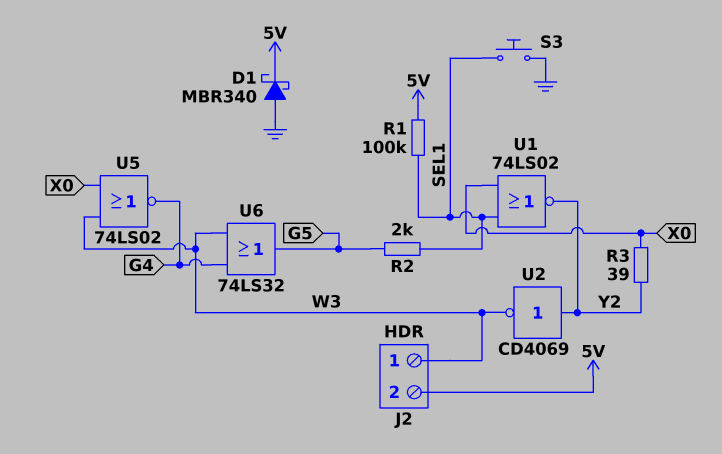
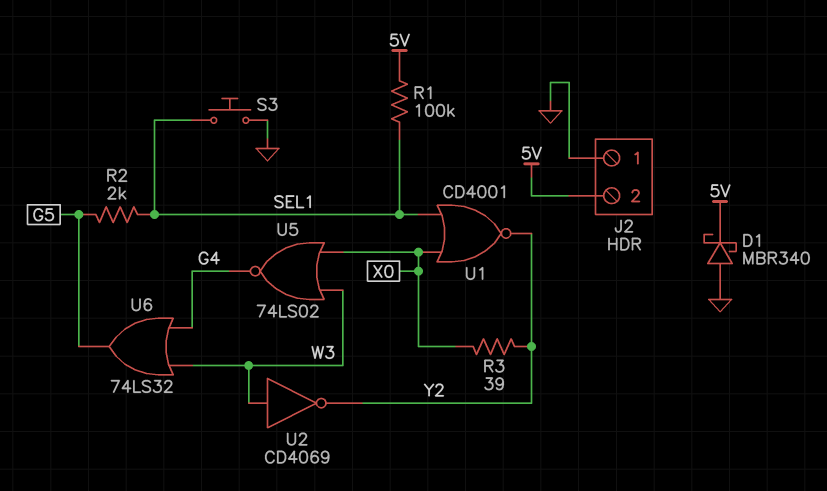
J2 pin 1: W3 -> GND
U1: NOR 74LS02 (in SEL1, in X0, out Y2) -> NOR CD4001 (in SEL1, in X0, out Y2)
U2: NOT CD4069 (in Y2, out W3) -> NOT CD4069 (in W3, out Y2)

